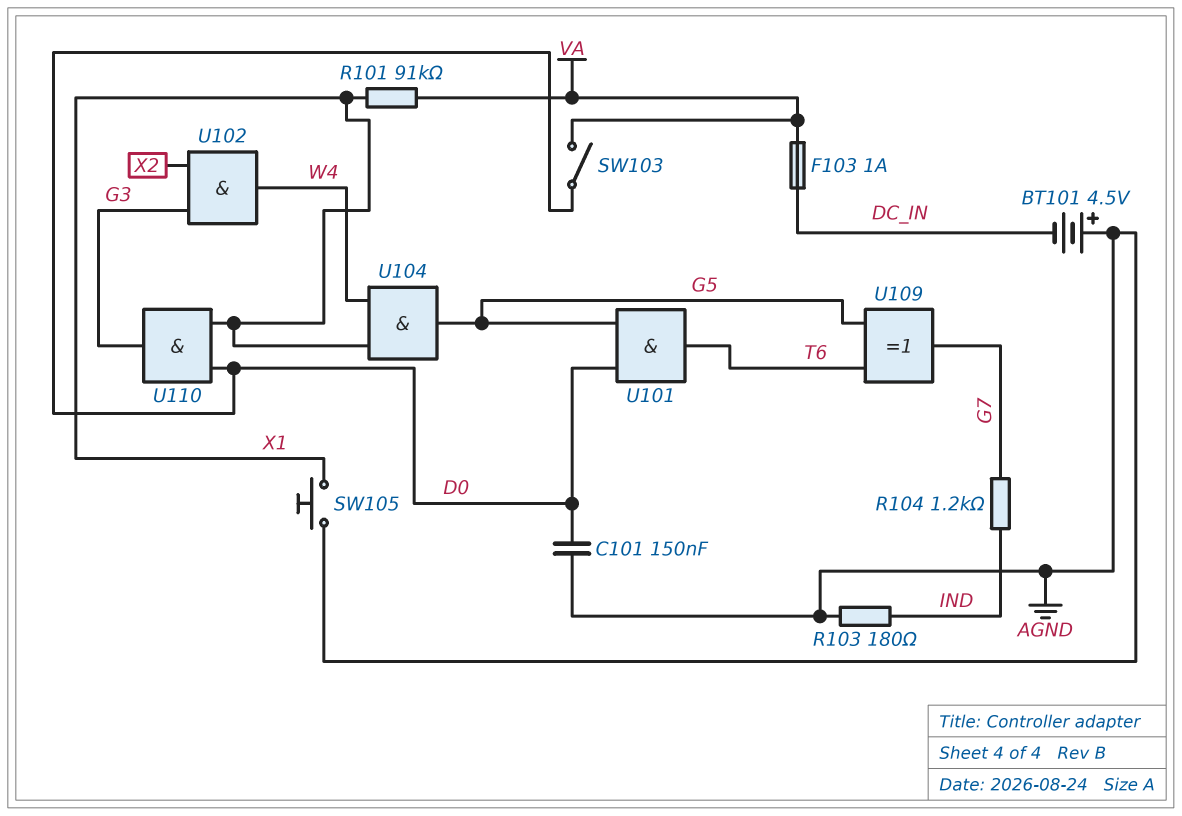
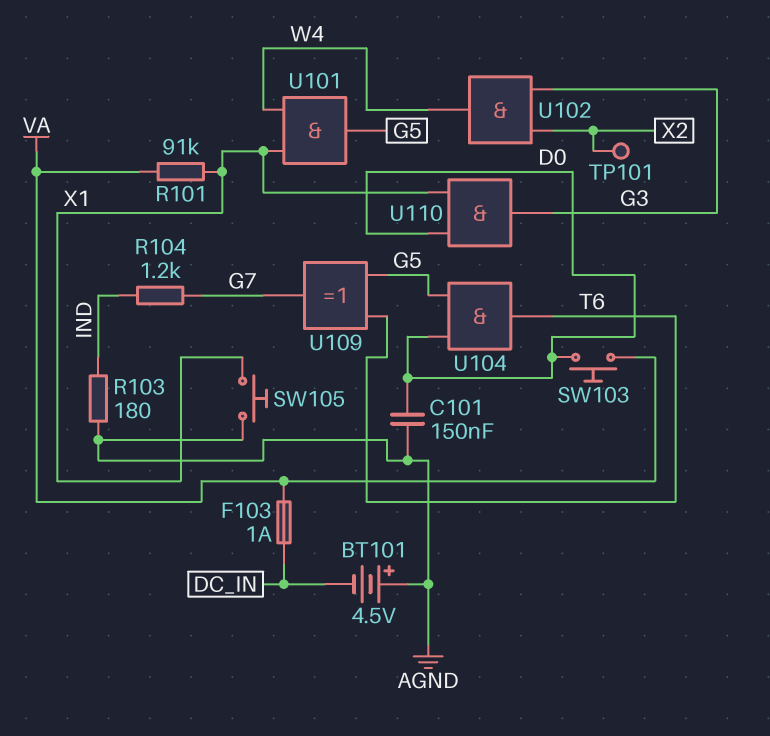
SW103: switch (D0, VA) -> button (D0, VA)
TP101: none -> test point (X2)
U101: AND (in D0, in G5, out T6) -> AND (in W4, in X1, out G5)
U104: AND (in W4, in X1, out G5) -> AND (in D0, in G5, out T6)

